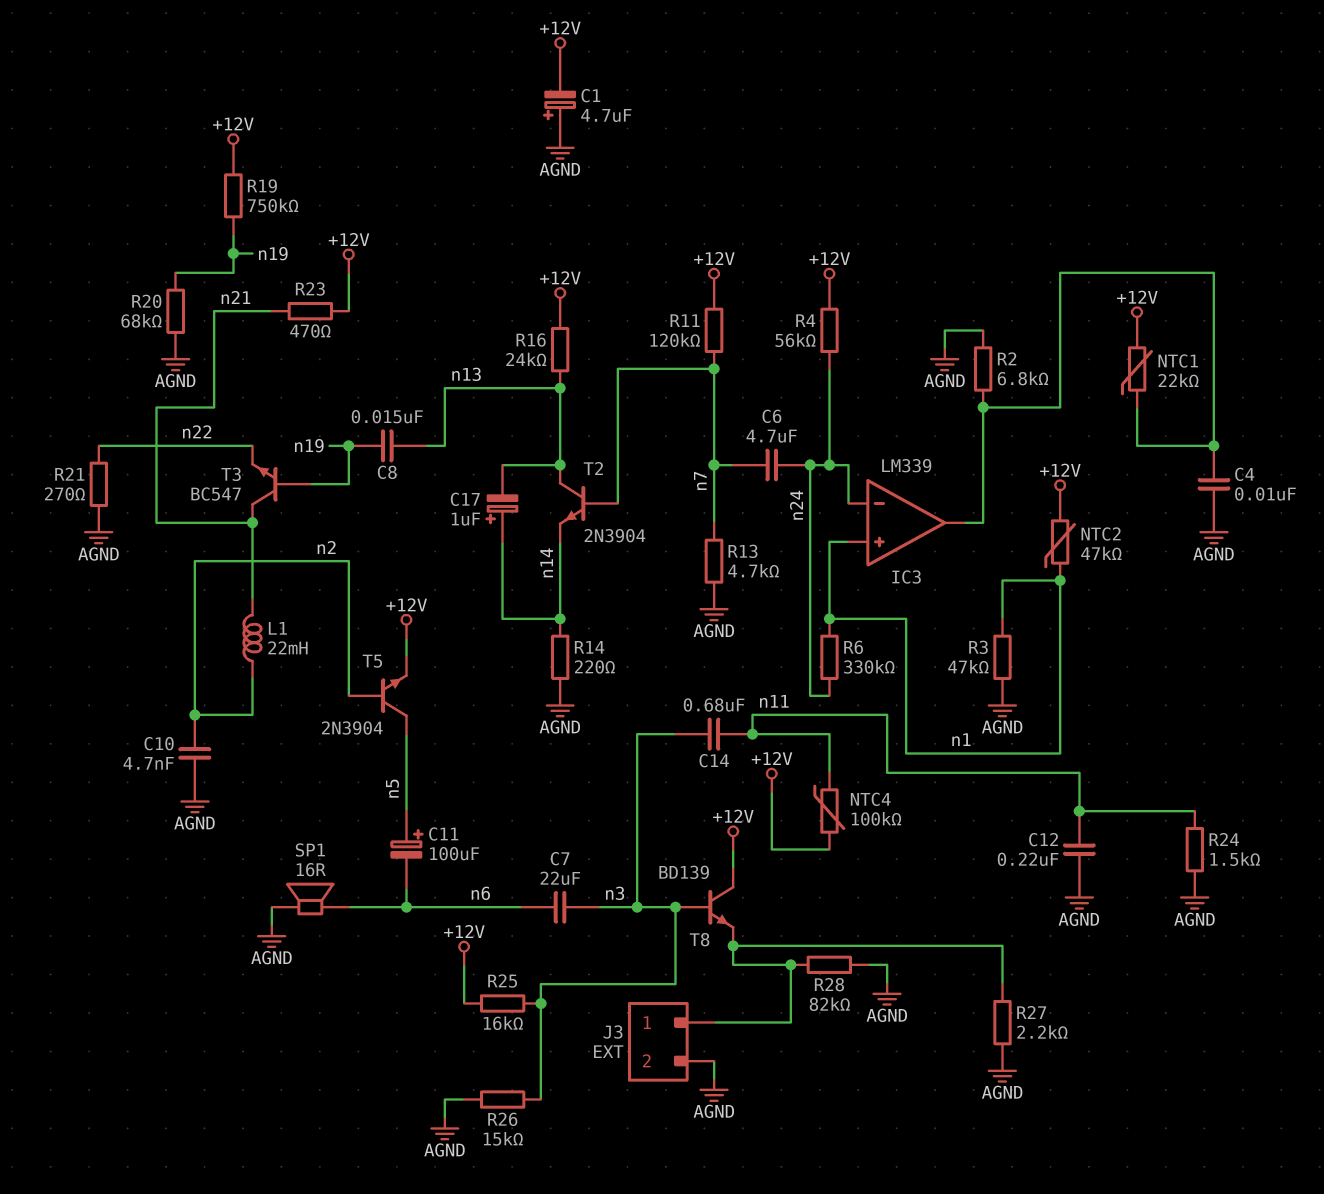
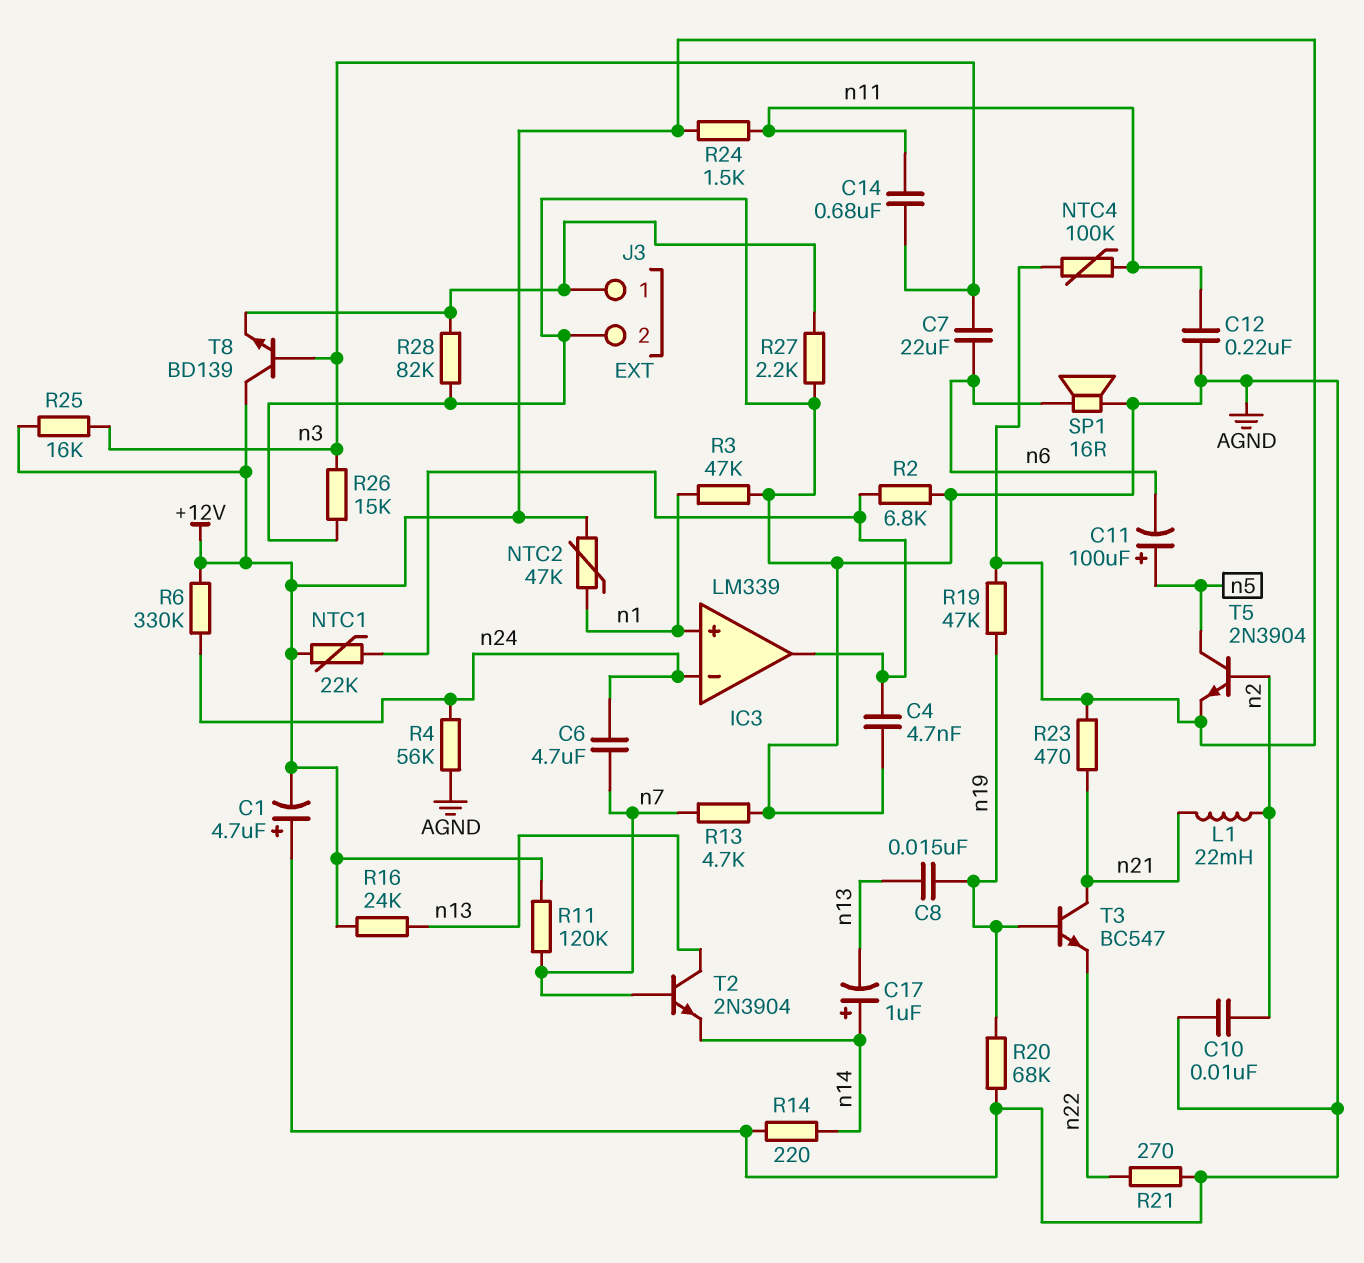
C4: 10nF (AGND, IC3/out) -> 4.7nF (AGND, IC3/out)
C10: 4.7nF (AGND, n2) -> 10nF (AGND, n2)
R4: 56k (+12V, n24) -> 56k (AGND, n24)
R6: 330k (n1, n24) -> 330k (+12V, n24)
R19: 750k (+12V, n19) -> 47k (+12V, n19)
R24: 1.5k (AGND, n11) -> 1.5k (+12V, n11)

